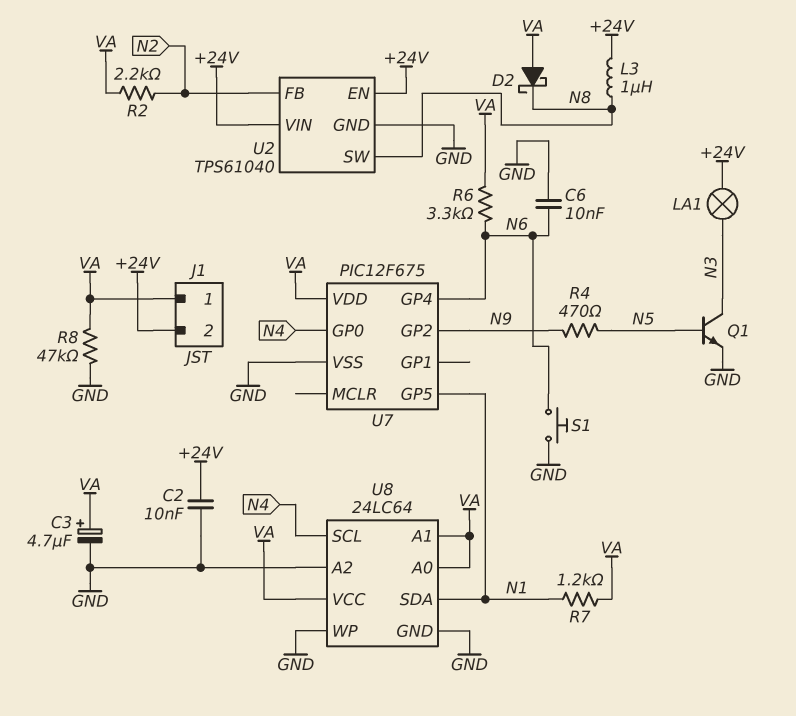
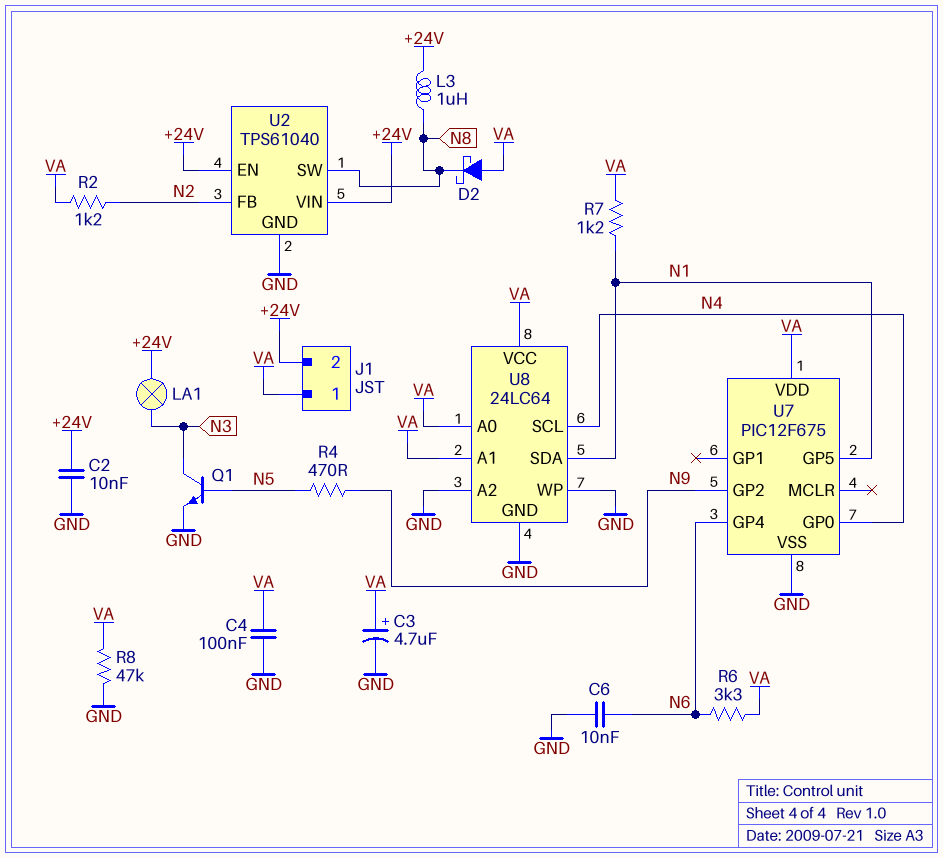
C4: none -> 100nF (GND, VA)
R2: 2.2k (N2, VA) -> 1.2k (N2, VA)
S1: button (GND, N6) -> none

